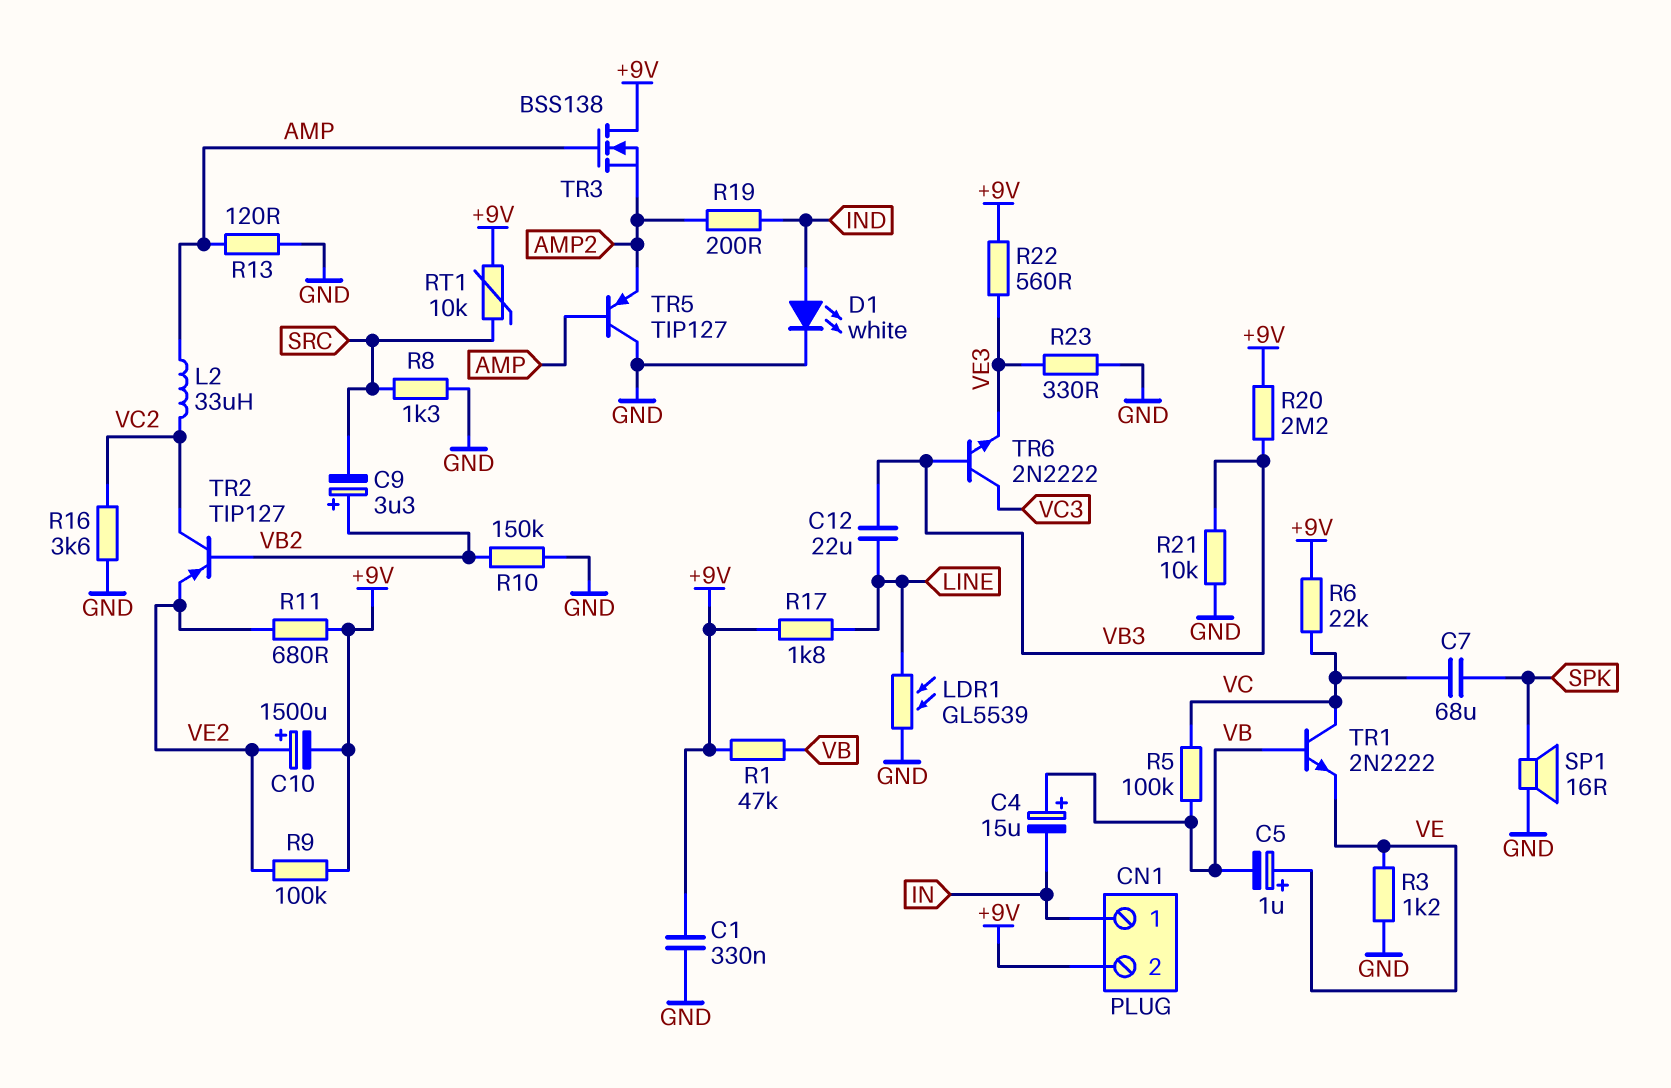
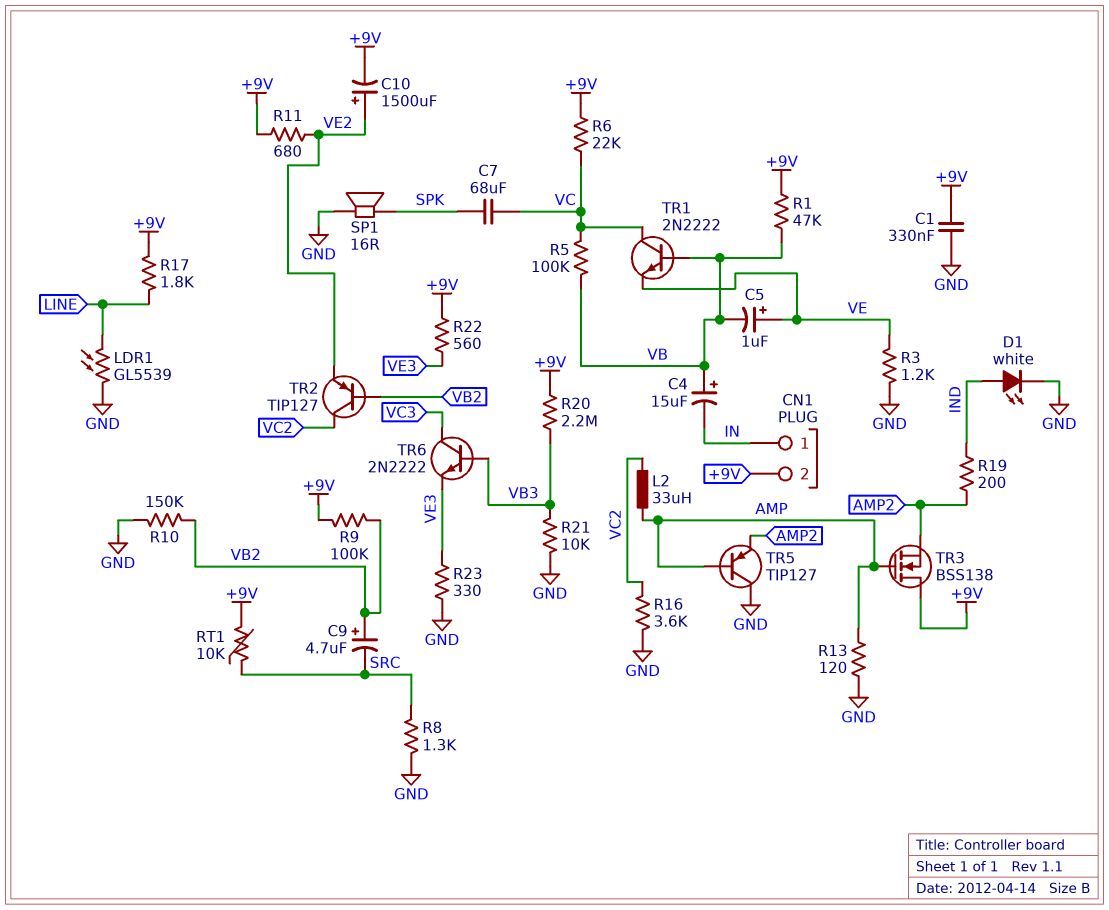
C9: 3.3uF (plus VB2, minus SRC) -> 4.7uF (plus VB2, minus SRC)
C12: 22uF (LINE, VB3) -> none
R9: 100k (+9V, VE2) -> 100k (+9V, VB2)

